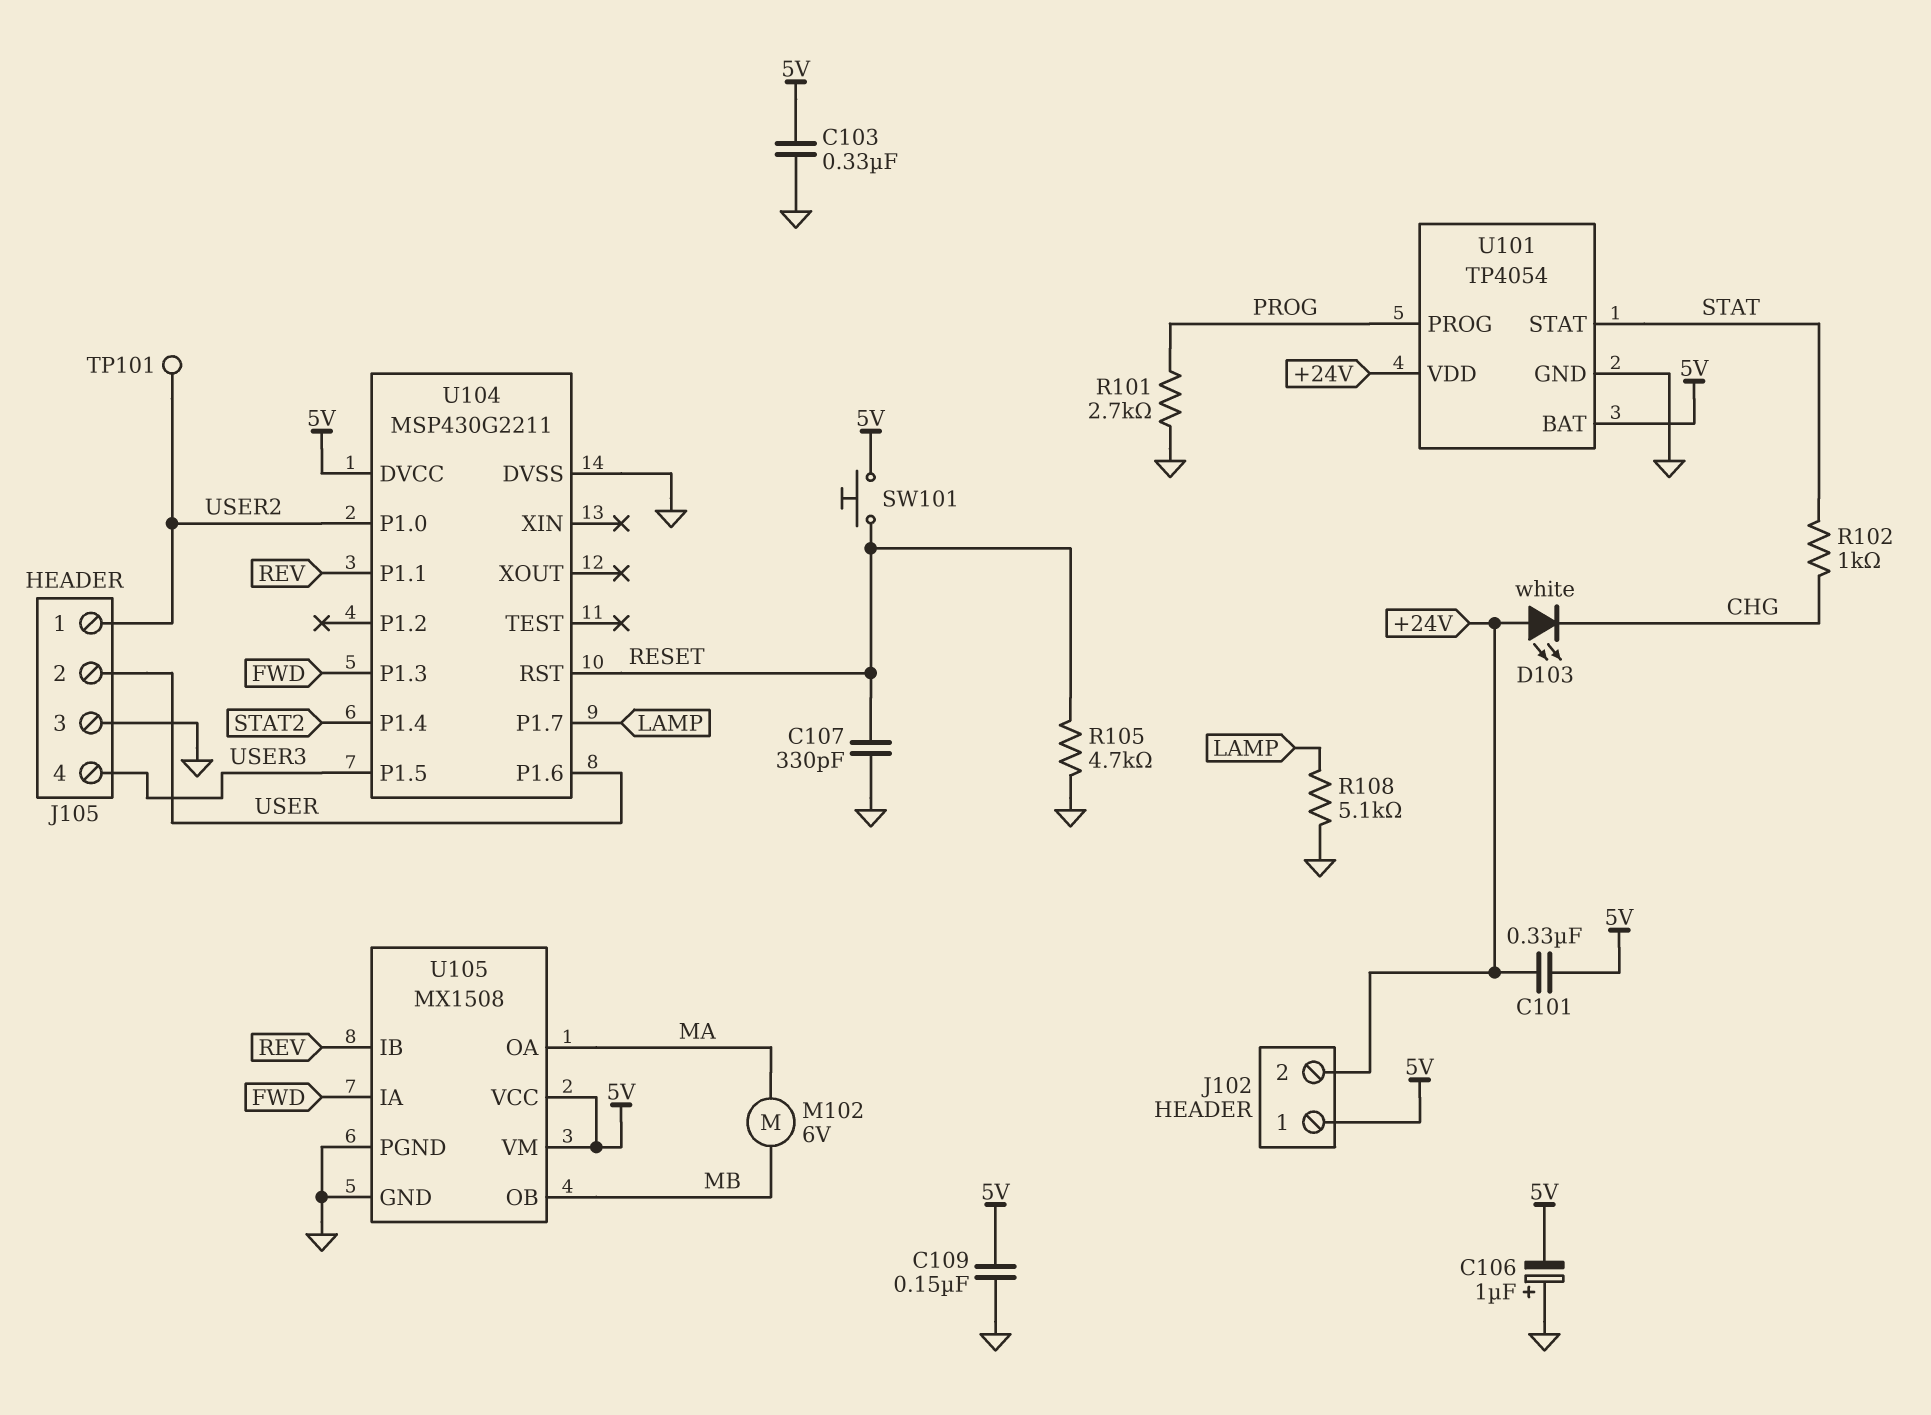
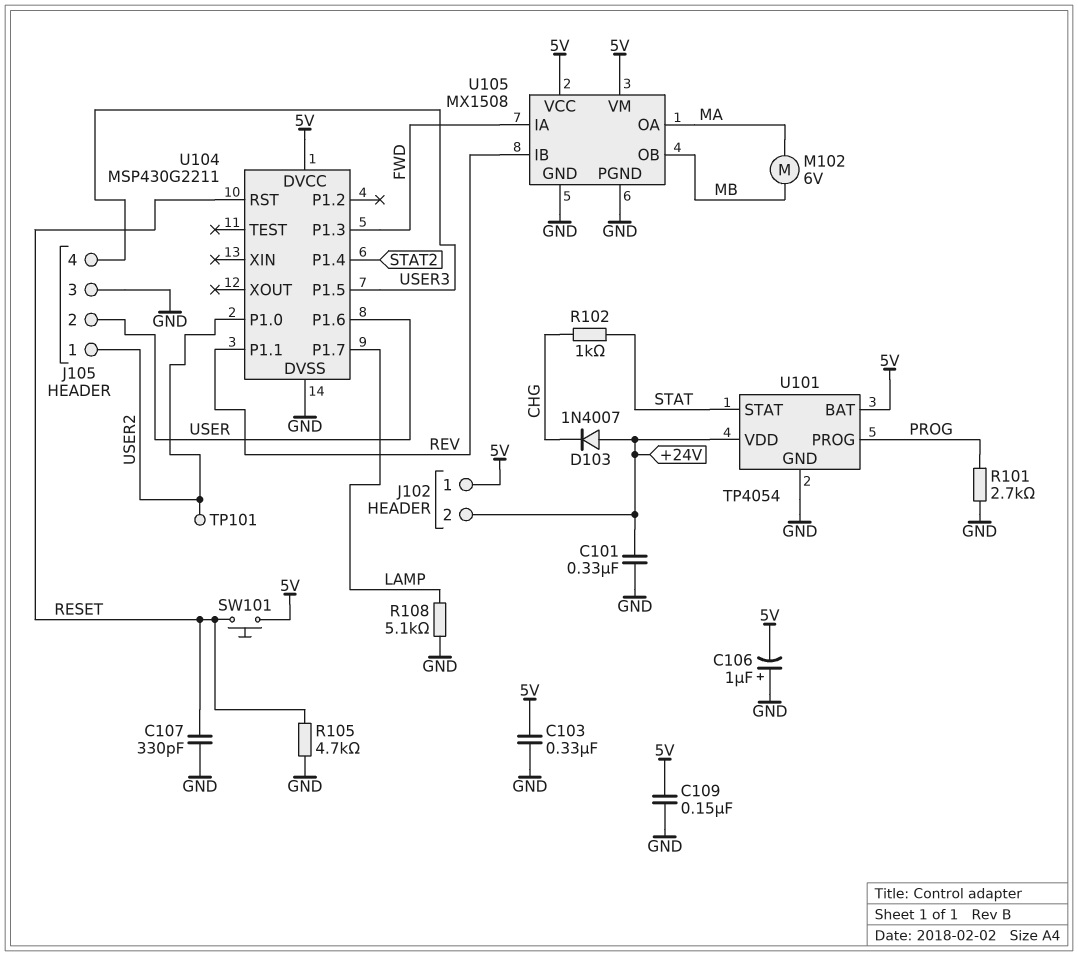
C101: 330nF (+24V, 5V) -> 330nF (+24V, GND)
D103: LED white (A +24V, K CHG) -> diode 1N4007 (A +24V, K CHG)

